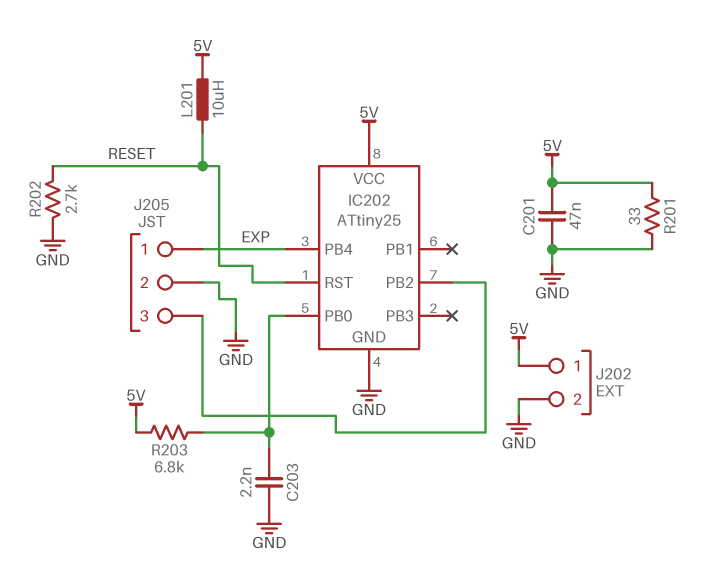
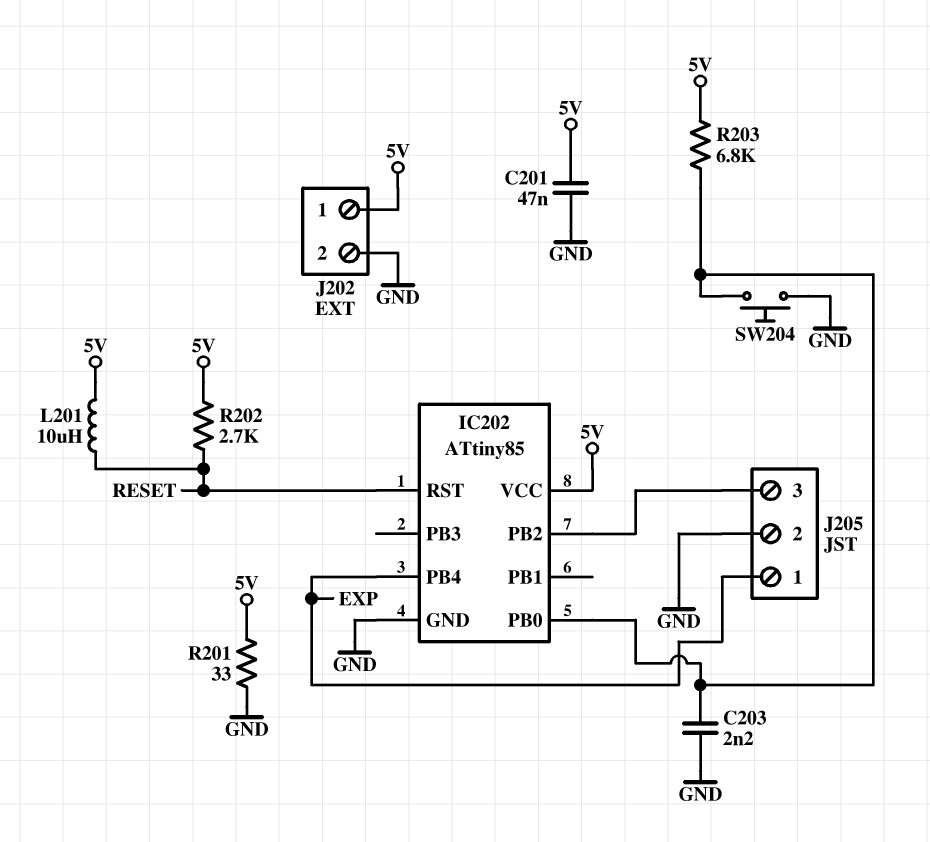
IC202: ATtiny25 -> ATtiny85
R202: 2.7k (GND, RESET) -> 2.7k (5V, RESET)
SW204: none -> button (GND, IC202/PB0)

